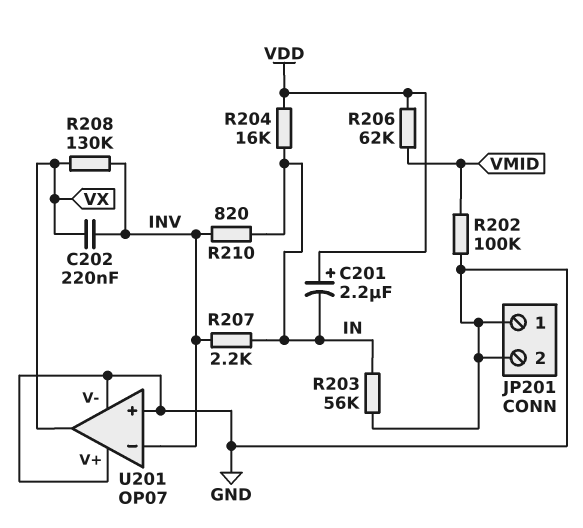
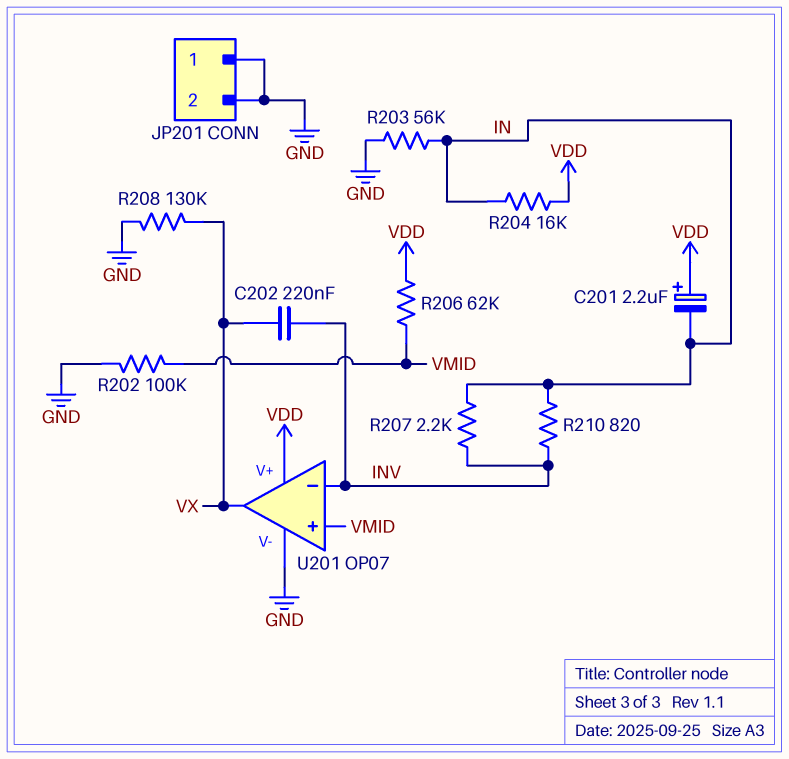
R208: 130k (INV, VX) -> 130k (GND, VX)
U201 pin V+: GND -> VDD
U201 pin in+: GND -> VMID

